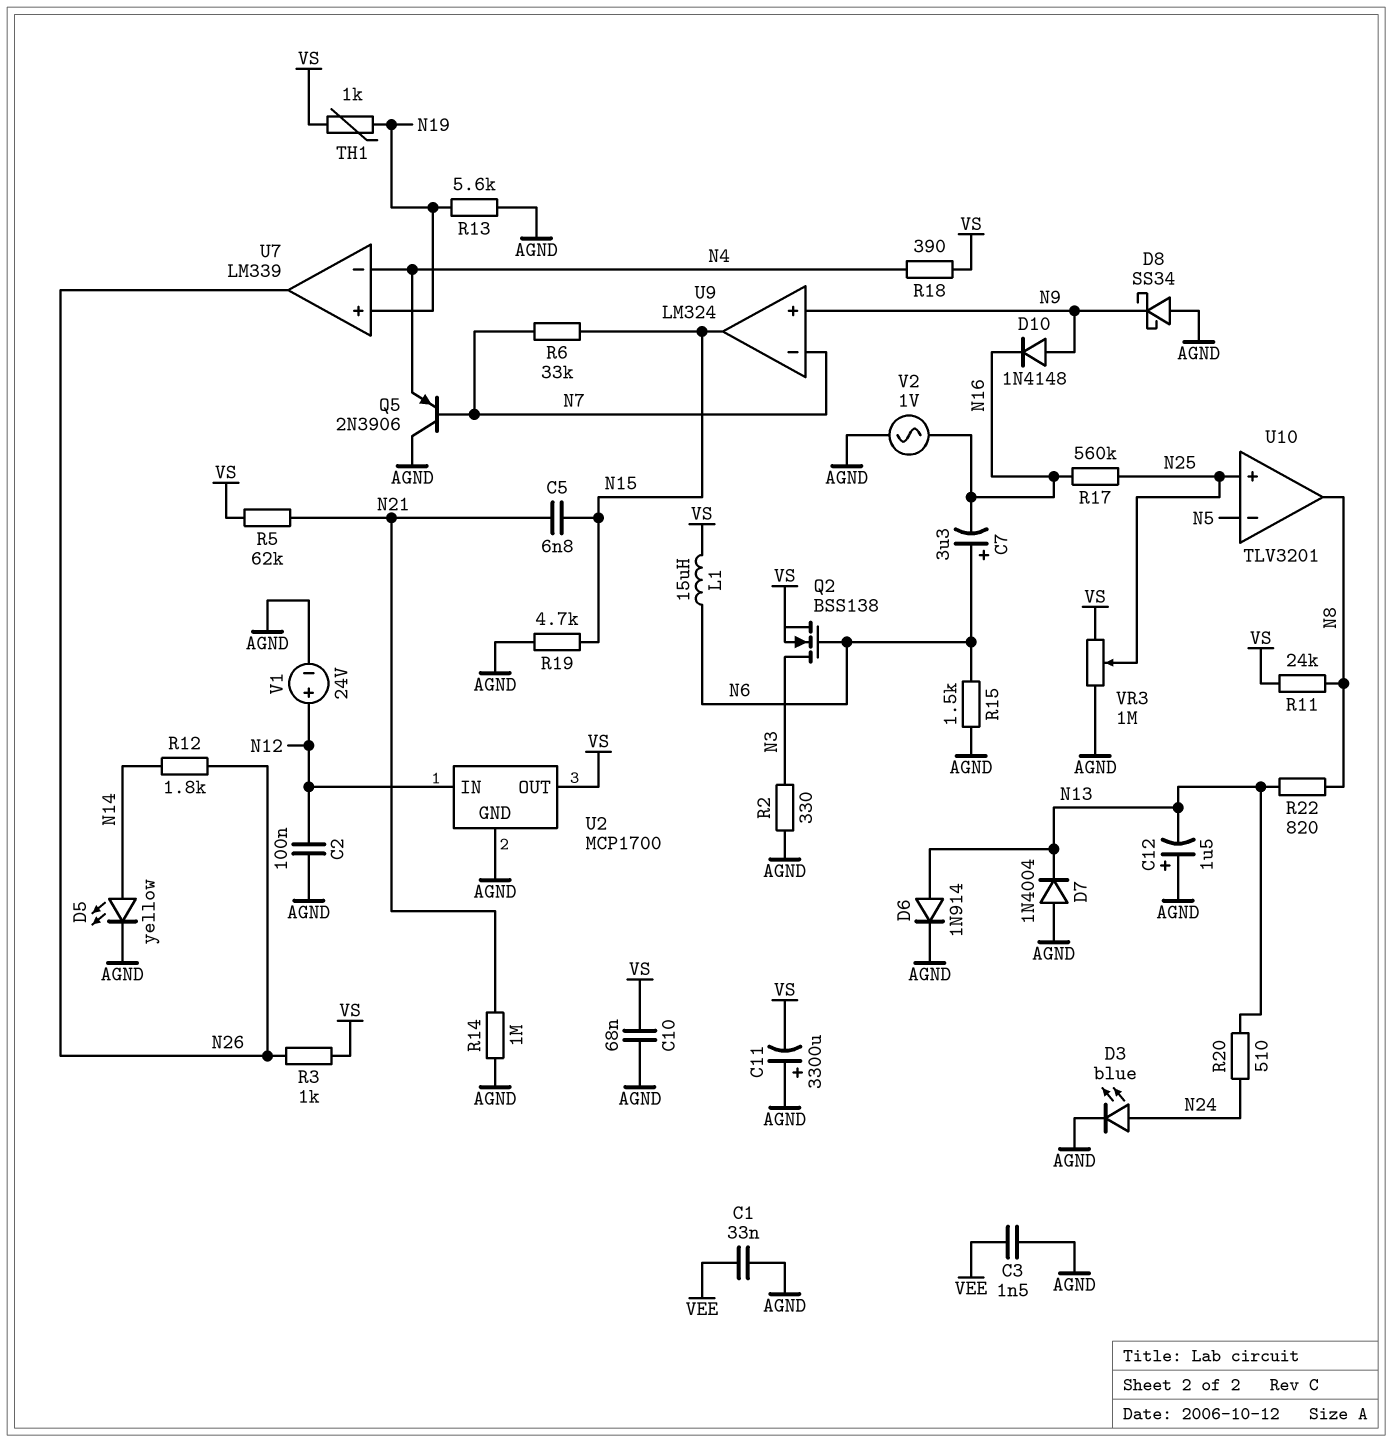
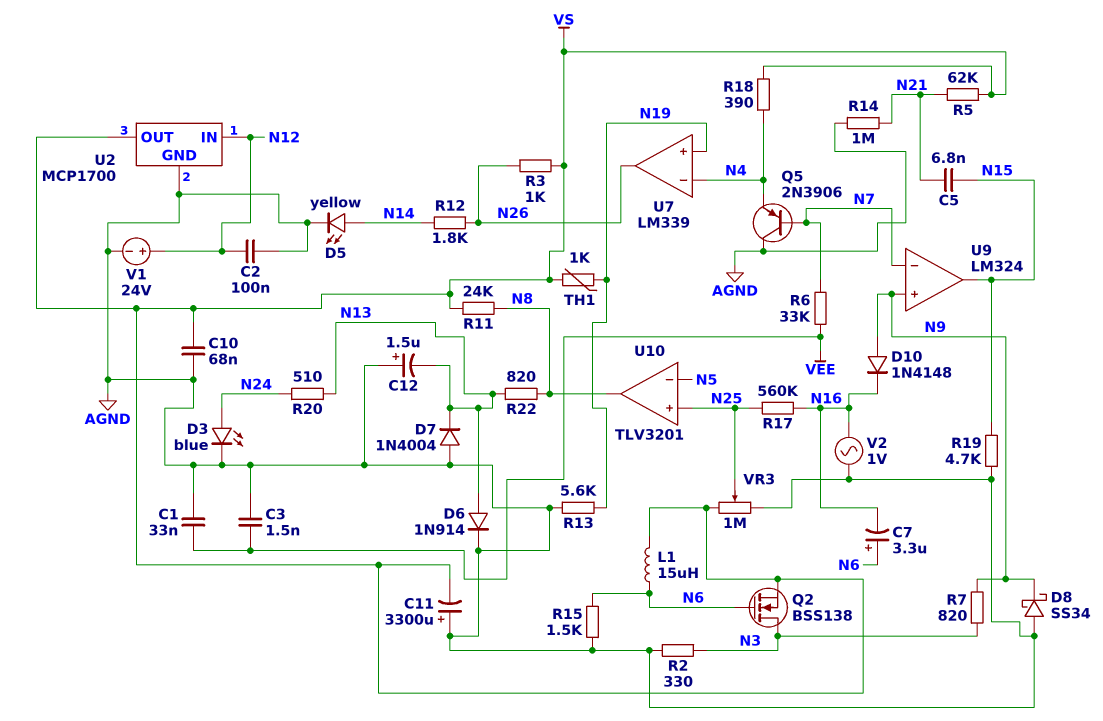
R6: 33k (N7, N15) -> 33k (N7, VEE)
R7: none -> 820 (N3, N9)

